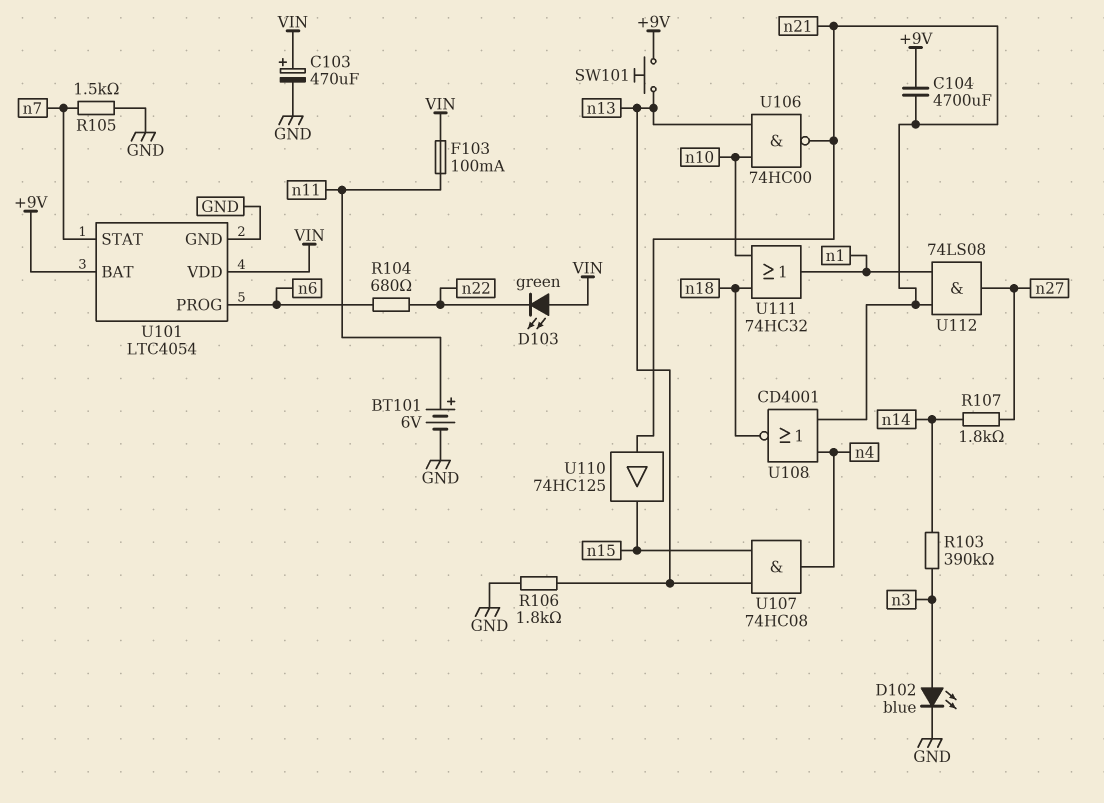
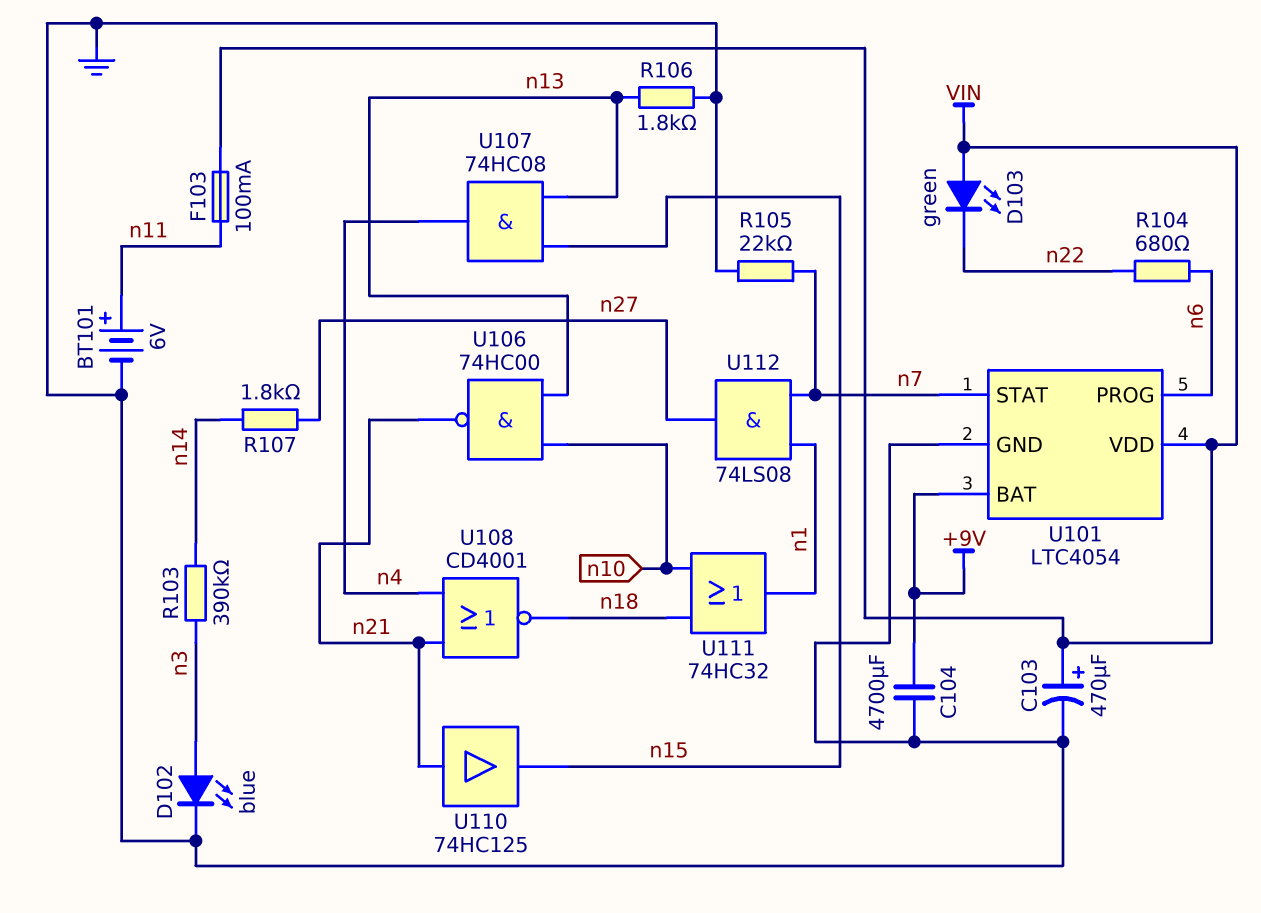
C104: 4700uF (+9V, n21) -> 4700uF (+9V, GND)
R105: 1.5k (GND, n7) -> 22k (GND, n7)
SW101: button (+9V, n13) -> none
U112: AND 74LS08 (in n1, in n21, out n27) -> AND 74LS08 (in n1, in n7, out n27)

